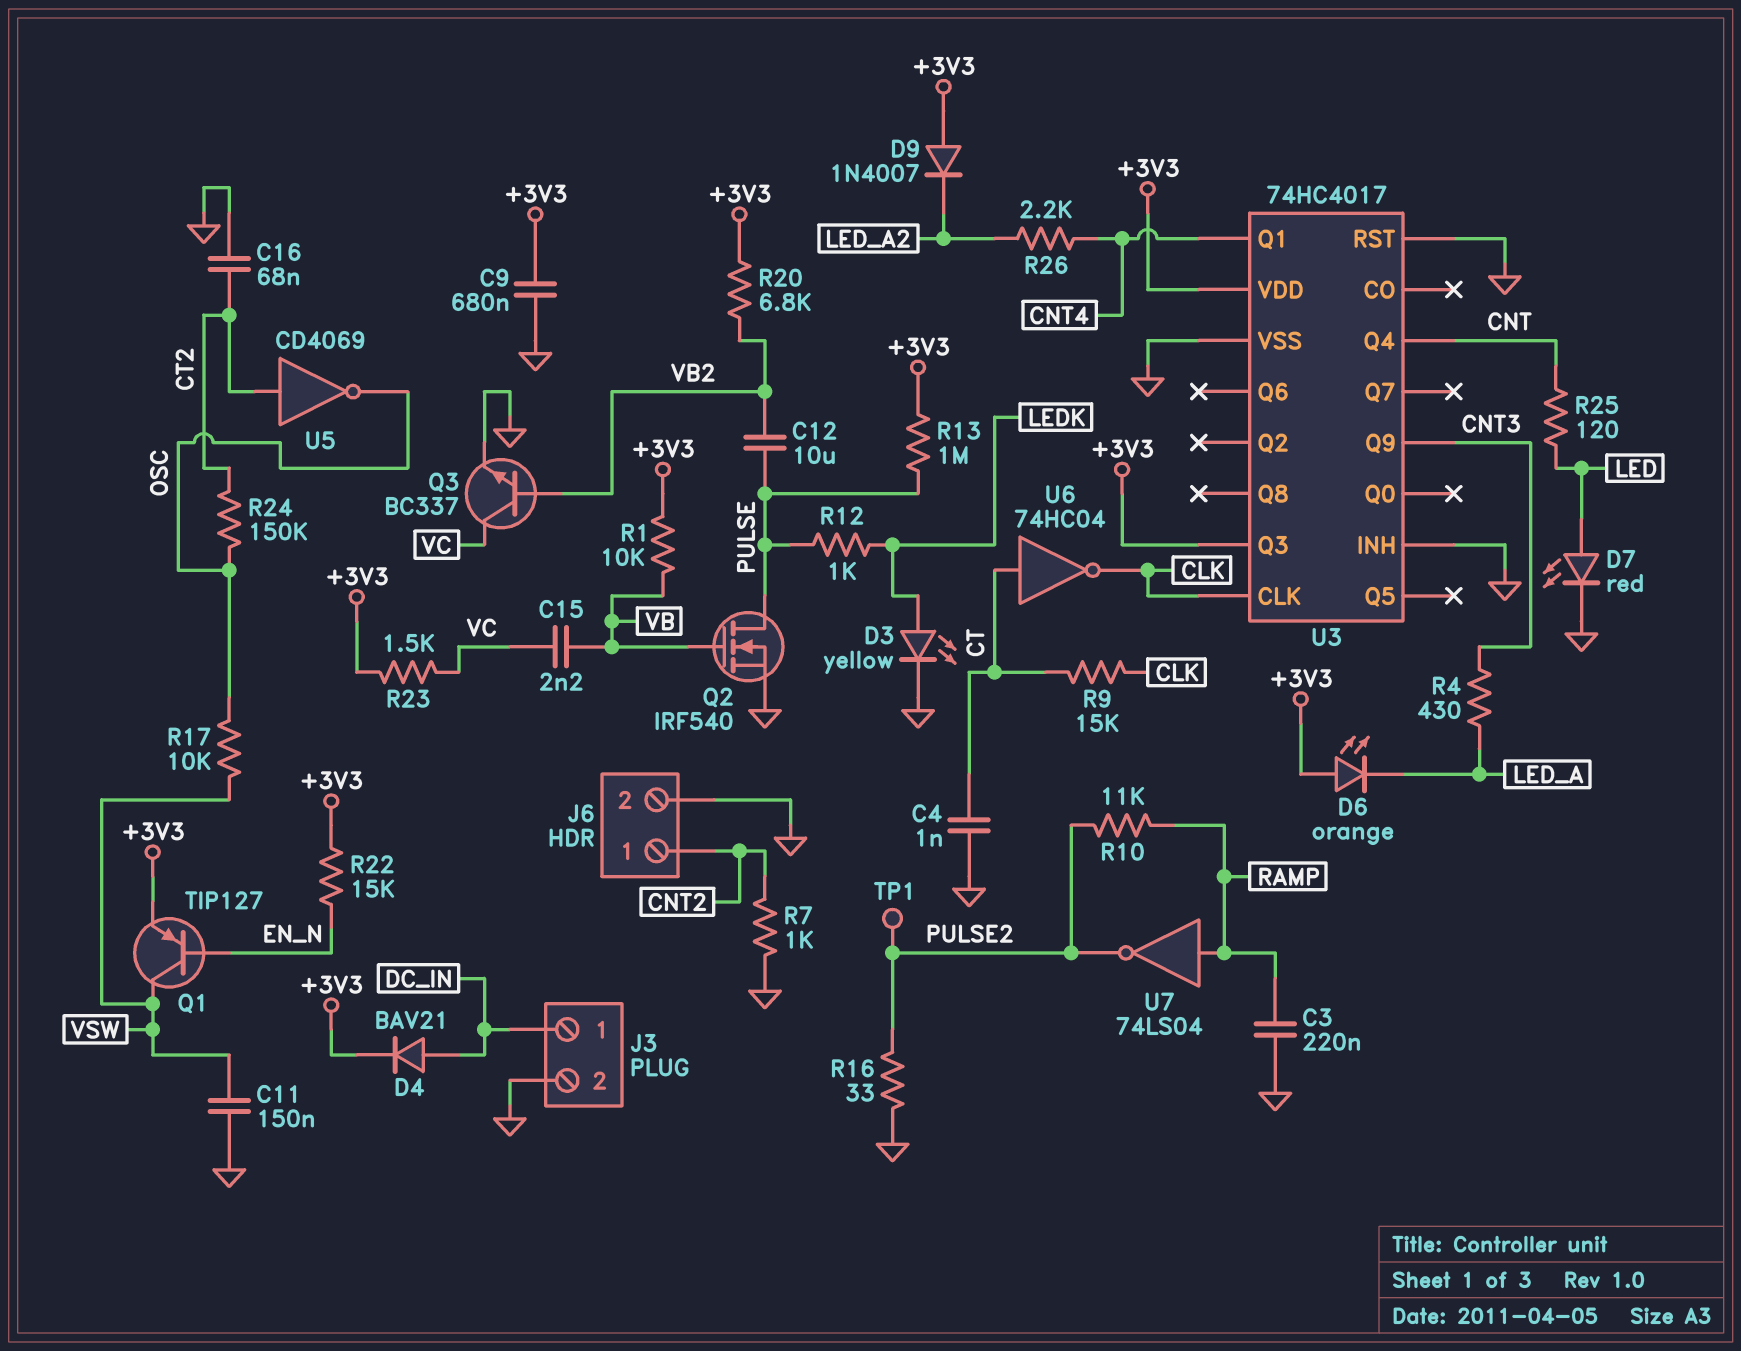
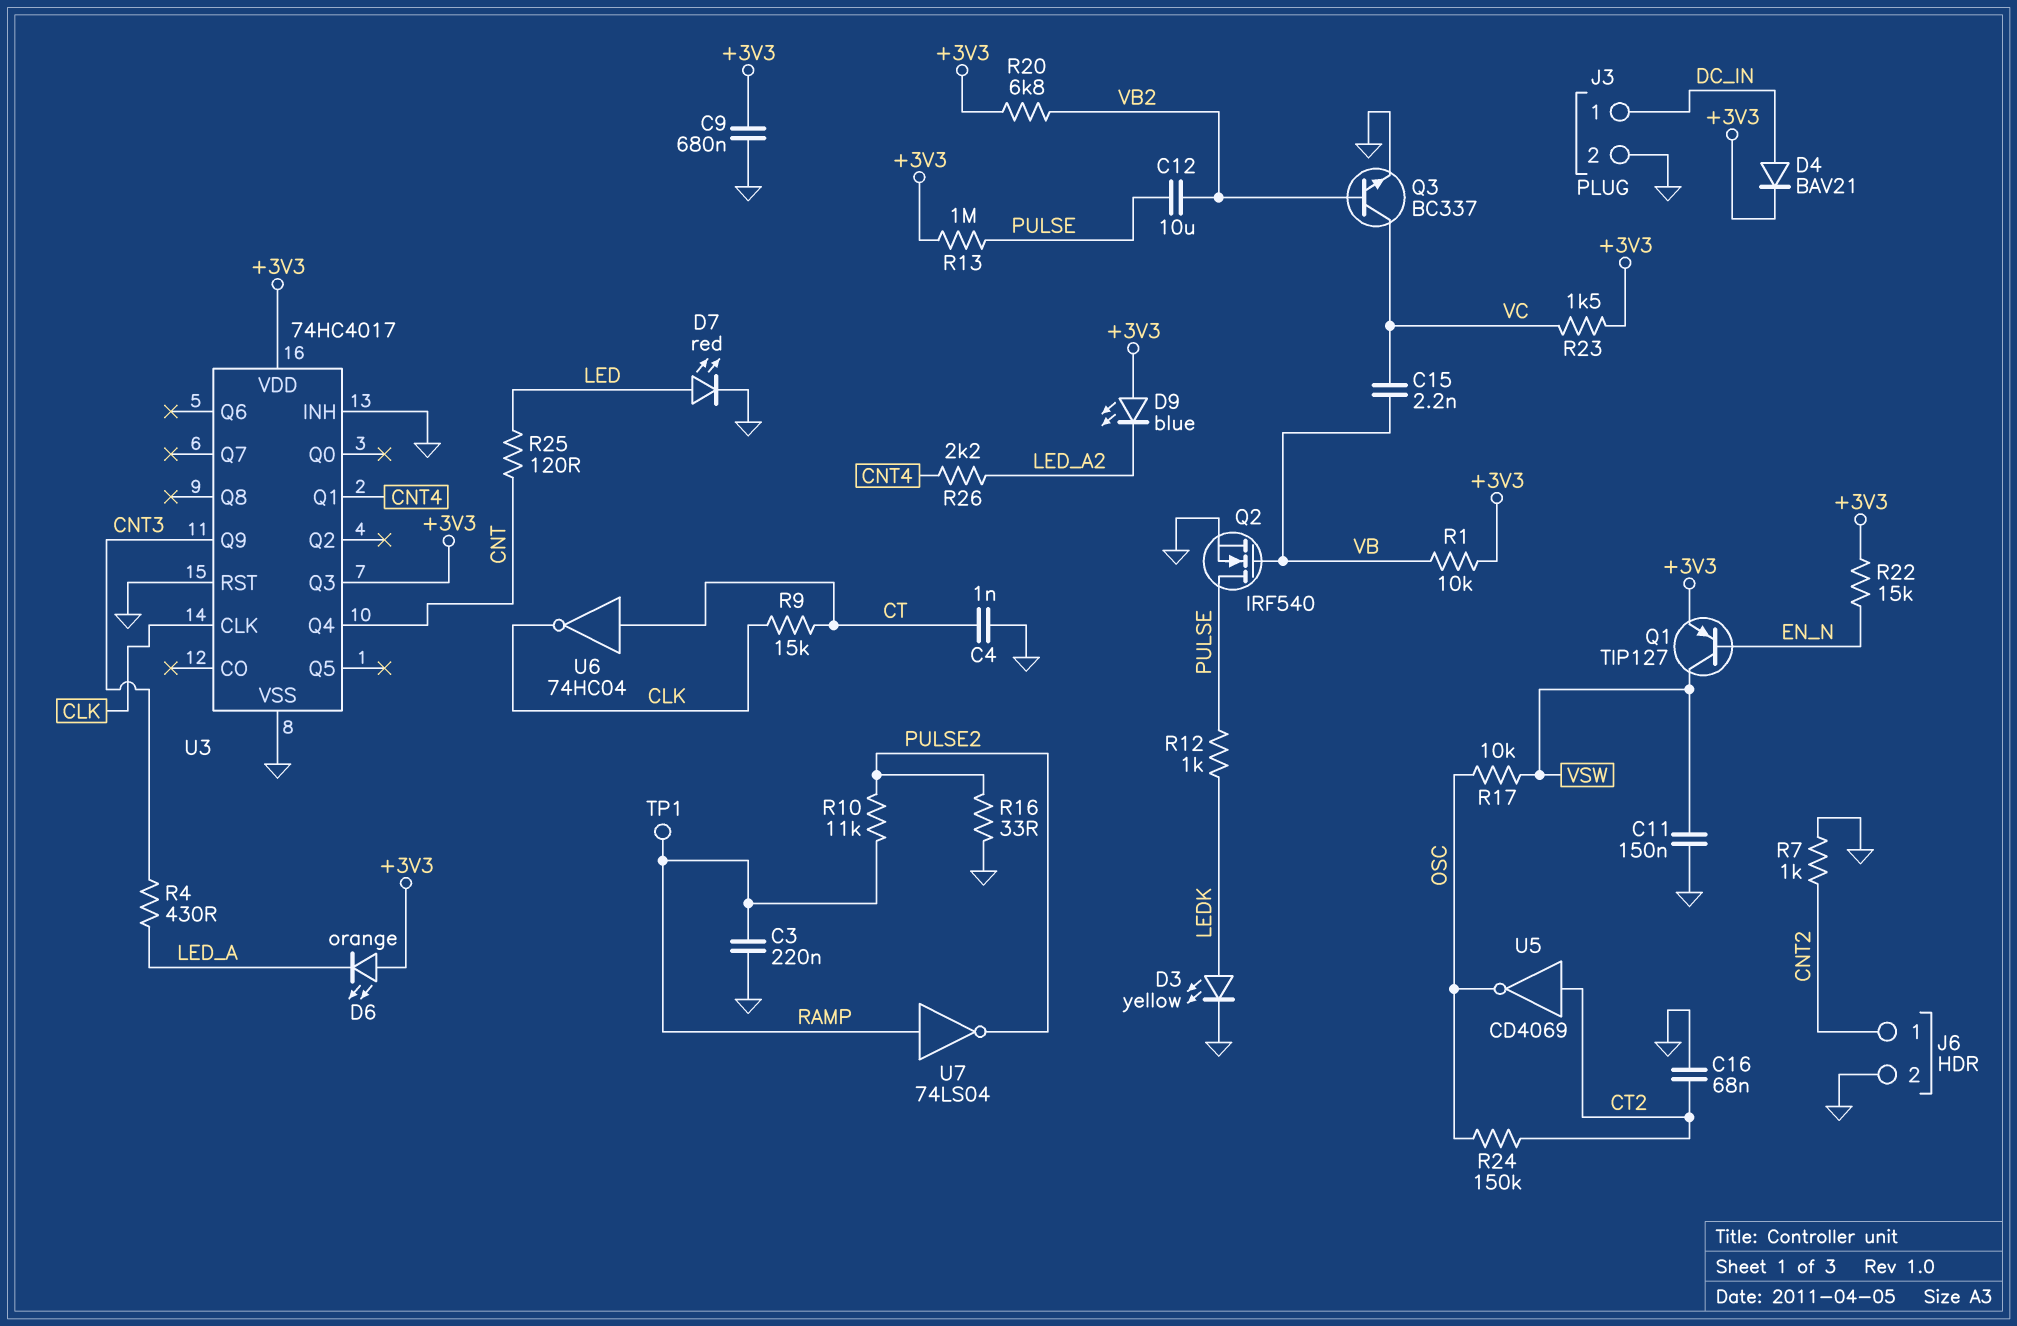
D9: diode 1N4007 (A +3V3, K LED_A2) -> LED blue (A +3V3, K LED_A2)
TP1: test point (PULSE2) -> test point (RAMP)

